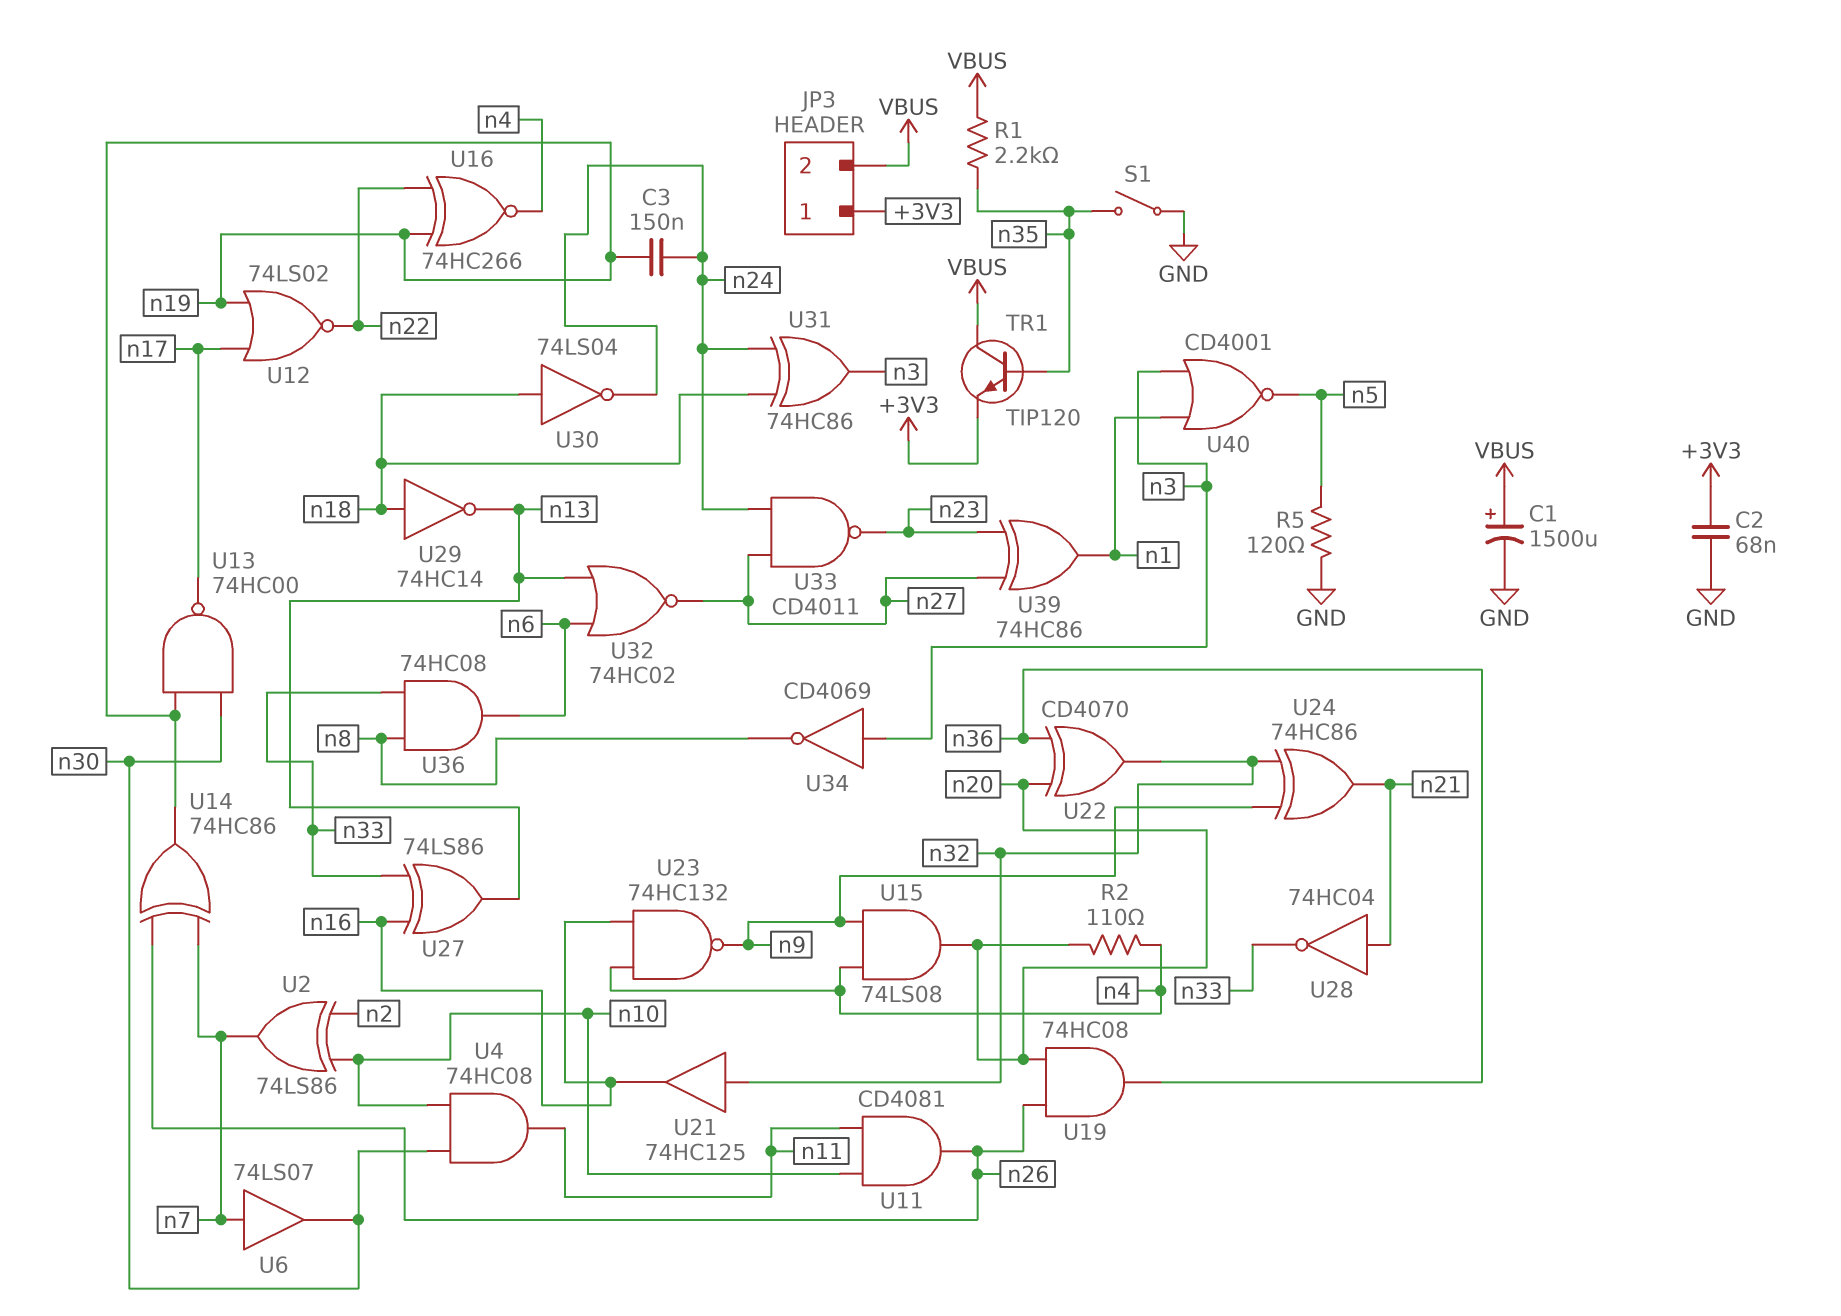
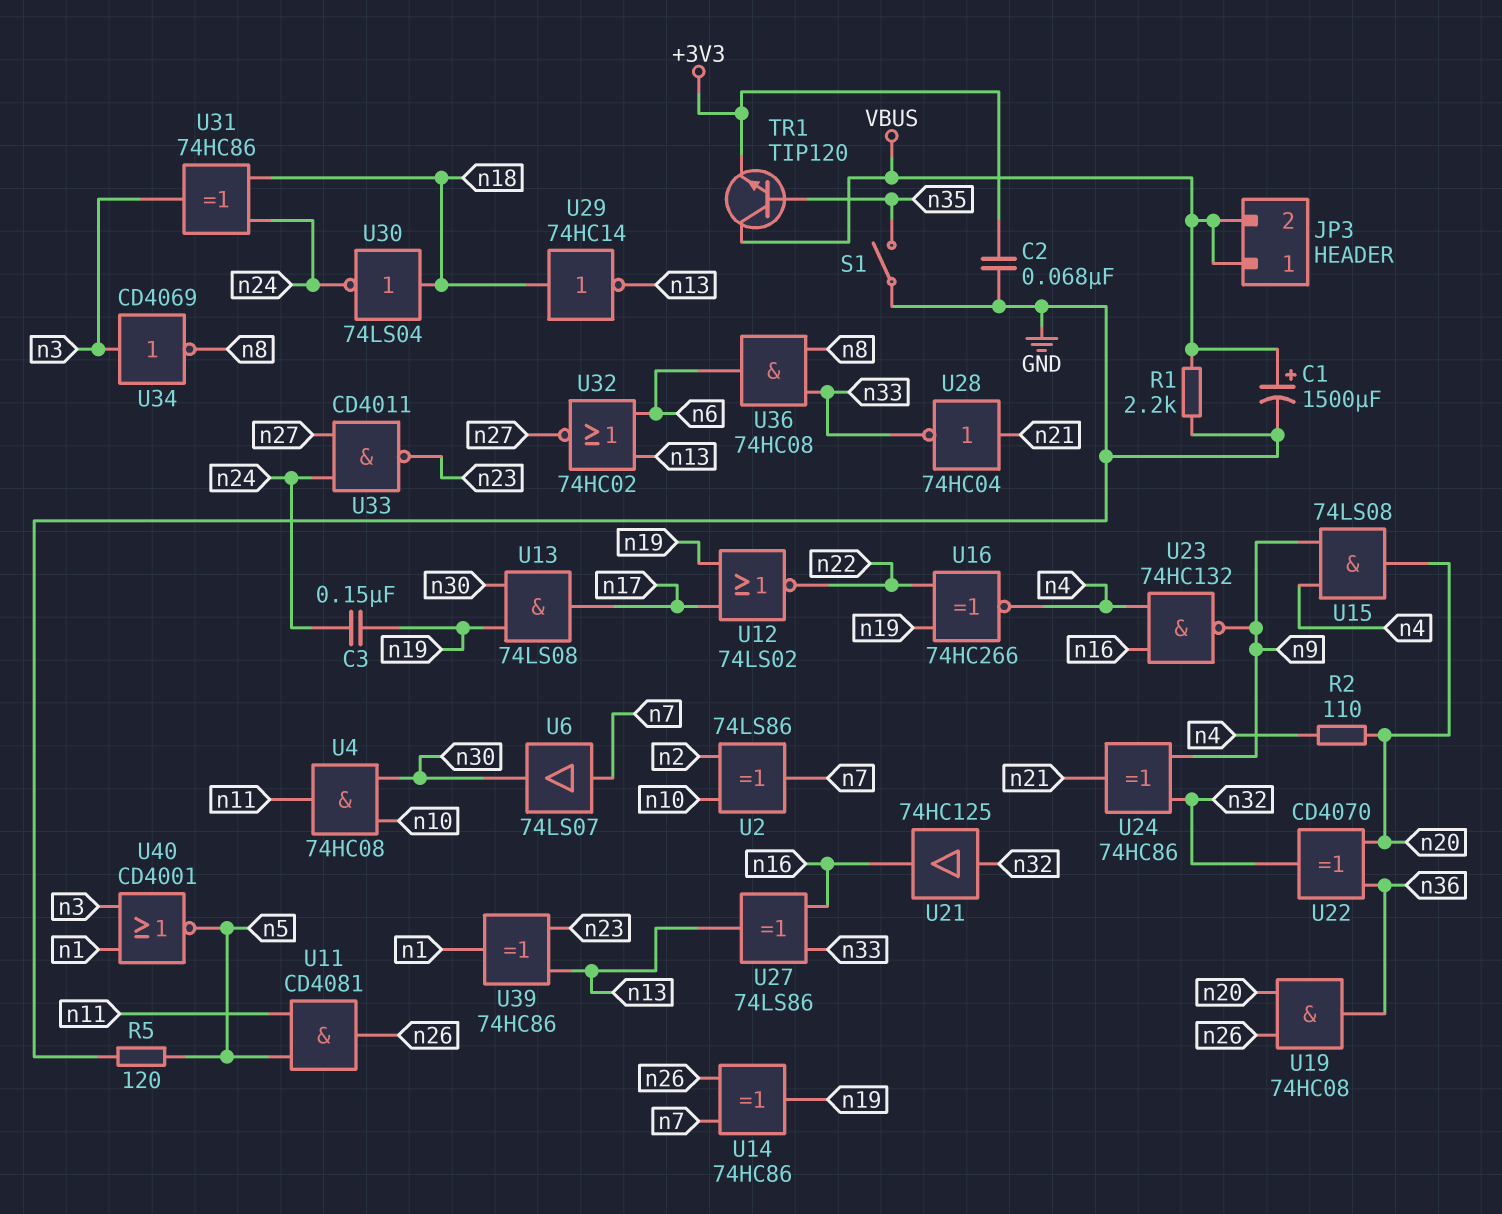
JP3 pin 1: +3V3 -> VBUS
R1: 2.2k (VBUS, n35) -> 2.2k (GND, VBUS)
U11: AND CD4081 (in n10, in n11, out n26) -> AND CD4081 (in n5, in n11, out n26)
U13: NAND 74HC00 (in n19, in n30, out n17) -> AND 74LS08 (in n19, in n30, out n17)
U39: XOR 74HC86 (in n23, in n27, out n1) -> XOR 74HC86 (in n13, in n23, out n1)

